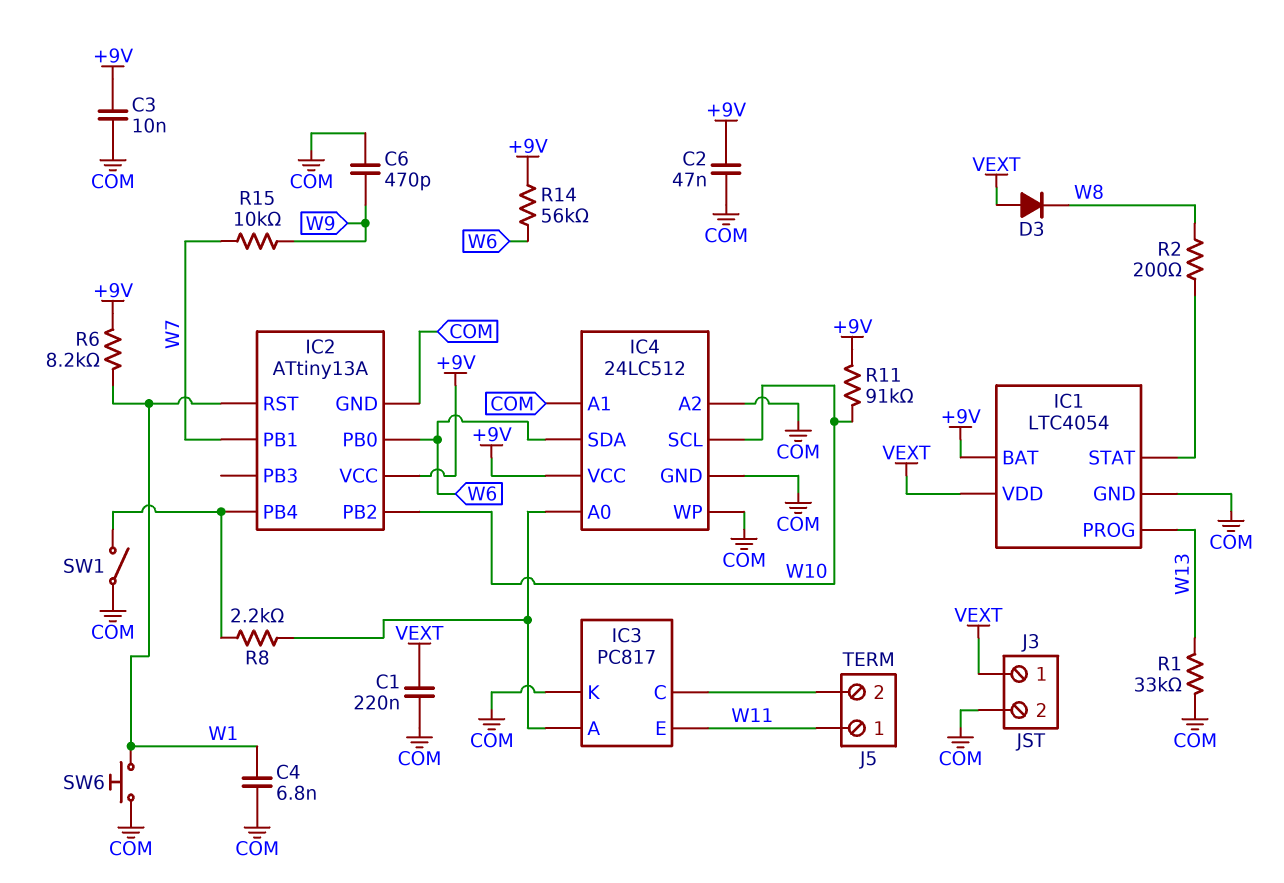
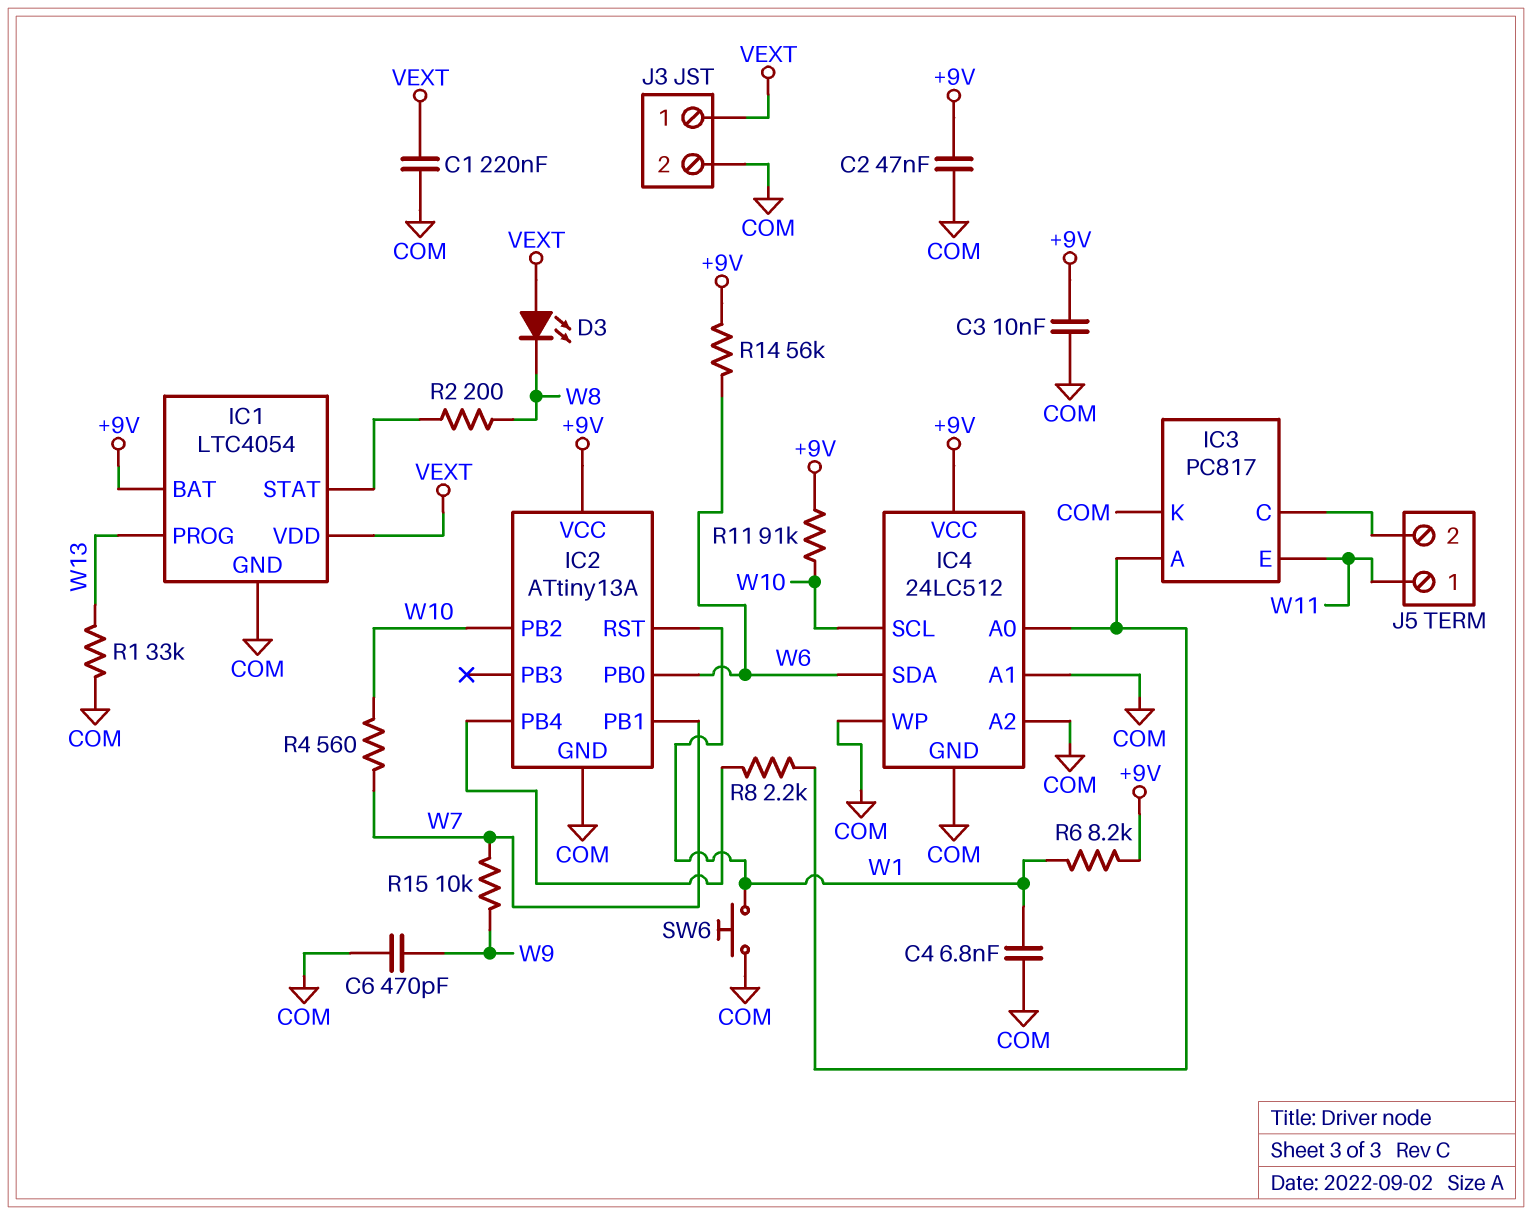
D3: diode (A VEXT, K W8) -> LED (A VEXT, K W8)
R4: none -> 560 (W7, W10)
SW1: switch (COM, IC2/PB4) -> none

